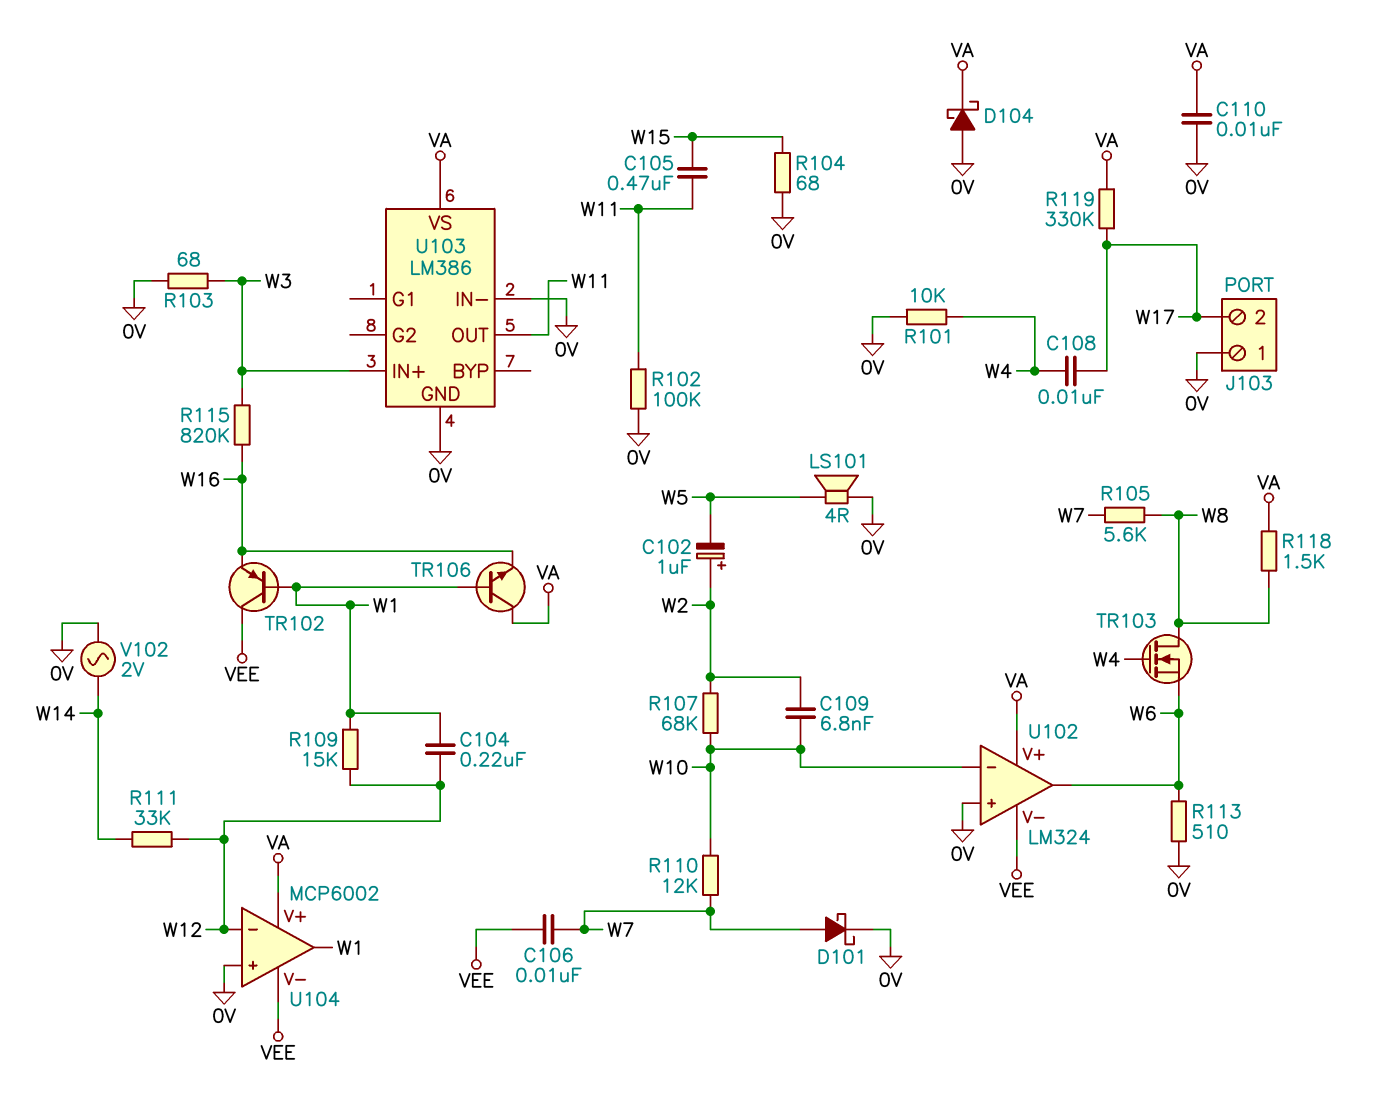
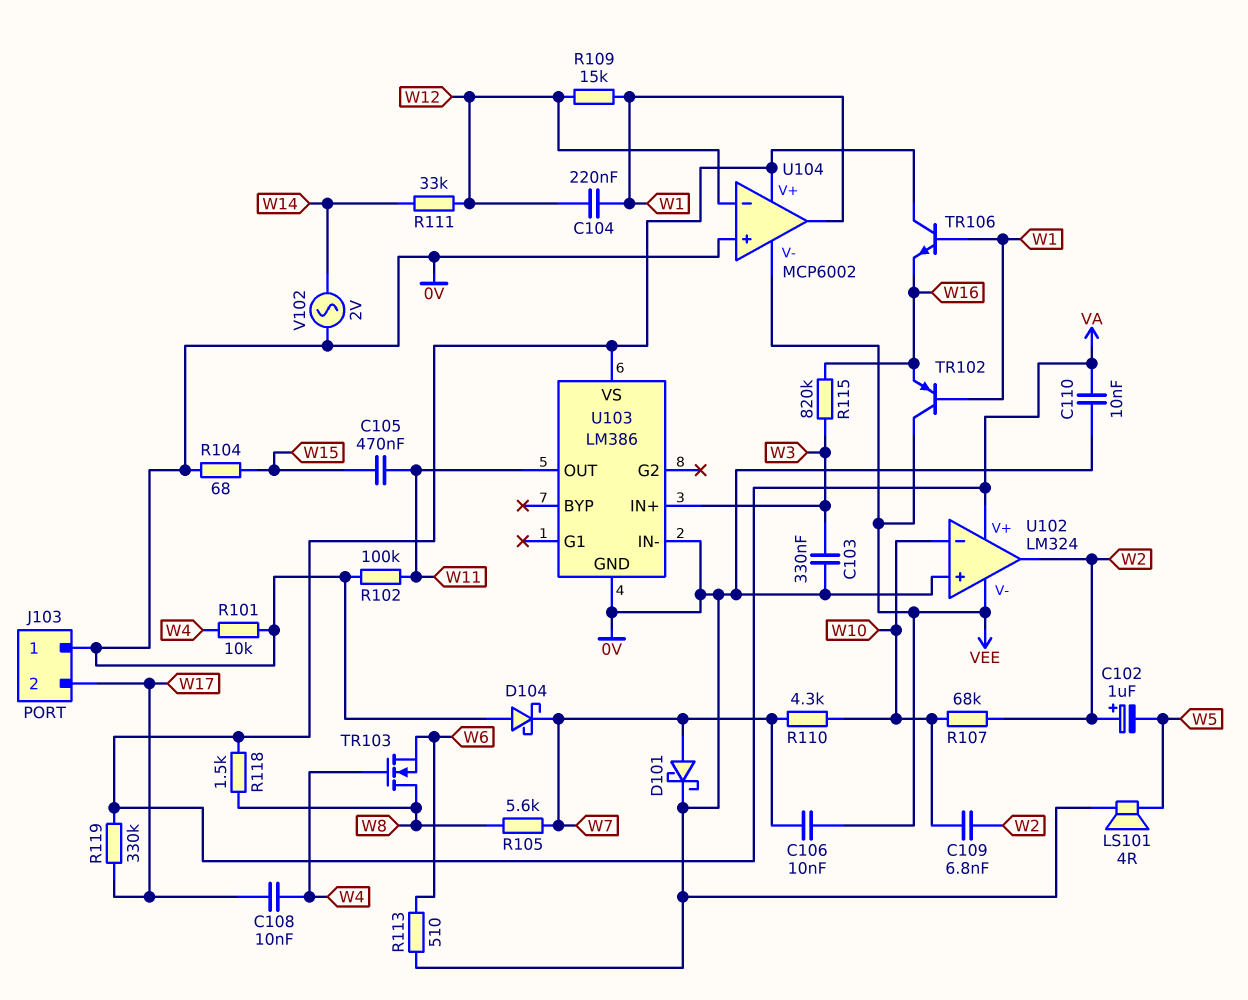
C103: none -> 330nF (0V, W3)
D104: schottky (A 0V, K VA) -> schottky (A 0V, K W7)
R103: 68 (0V, W3) -> none
R110: 12k (W7, W10) -> 4.3k (W7, W10)
U102 pin out: W6 -> W2

